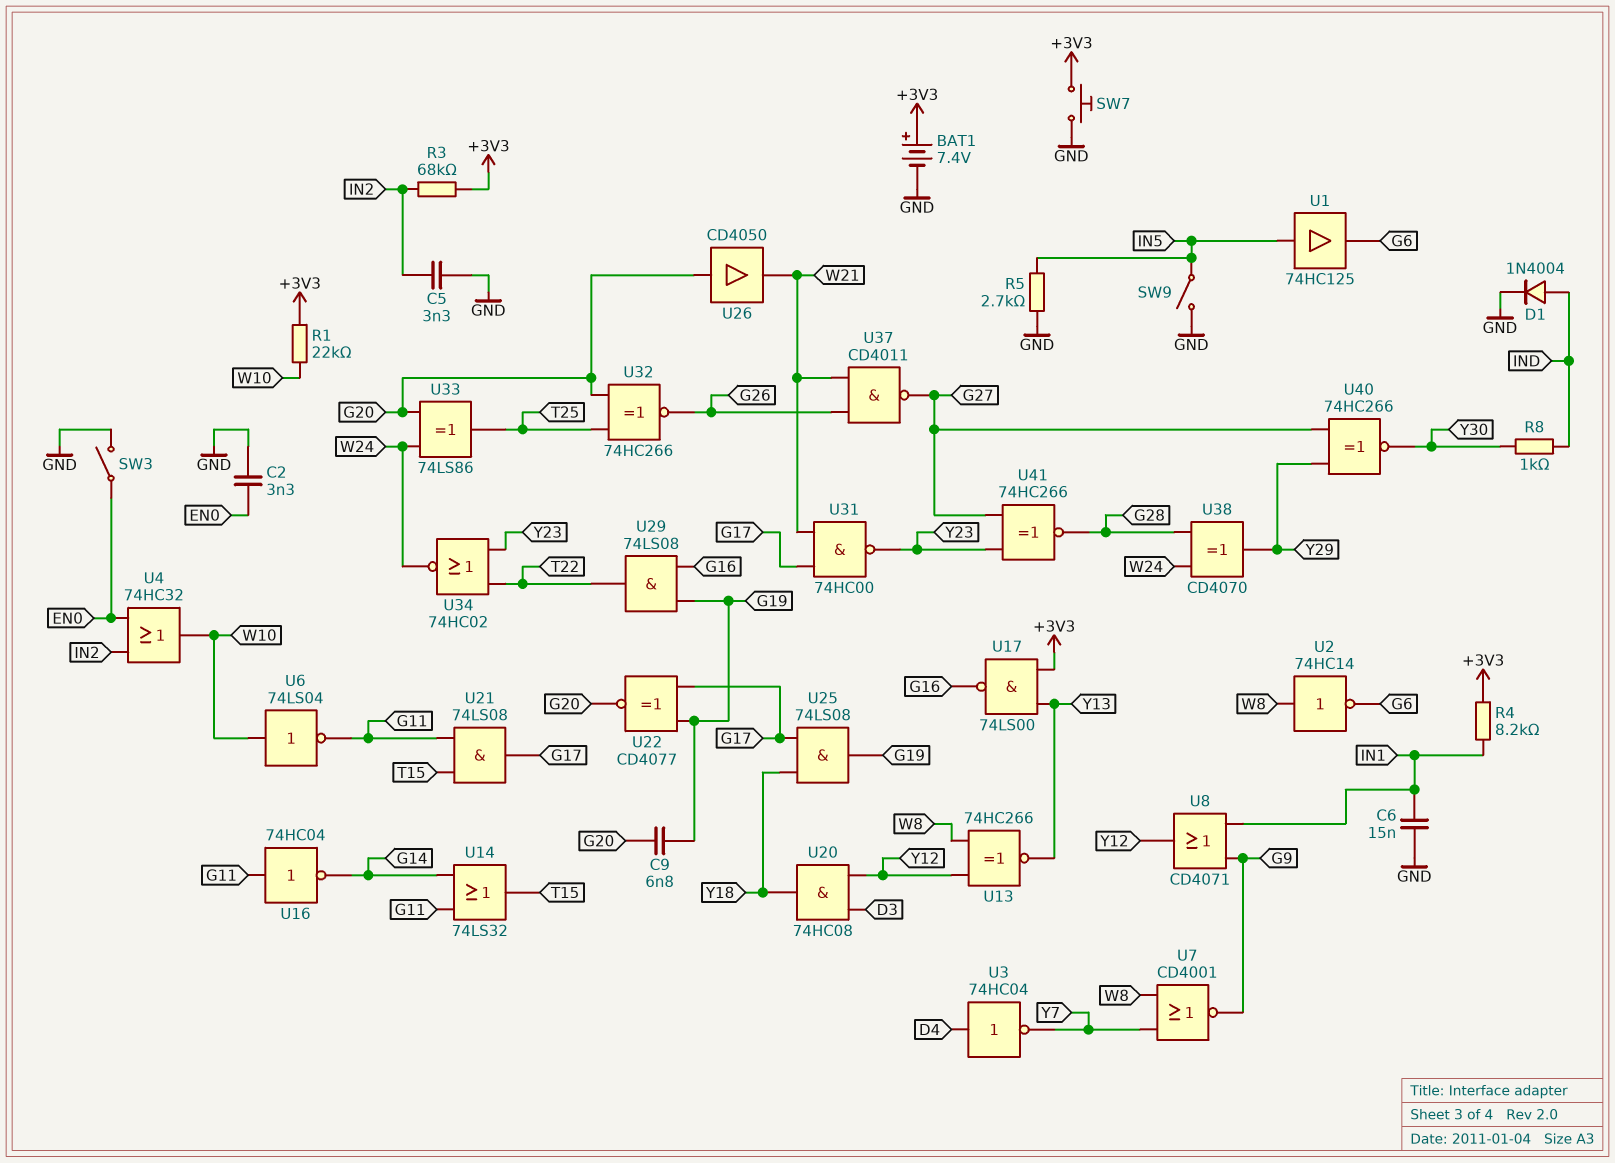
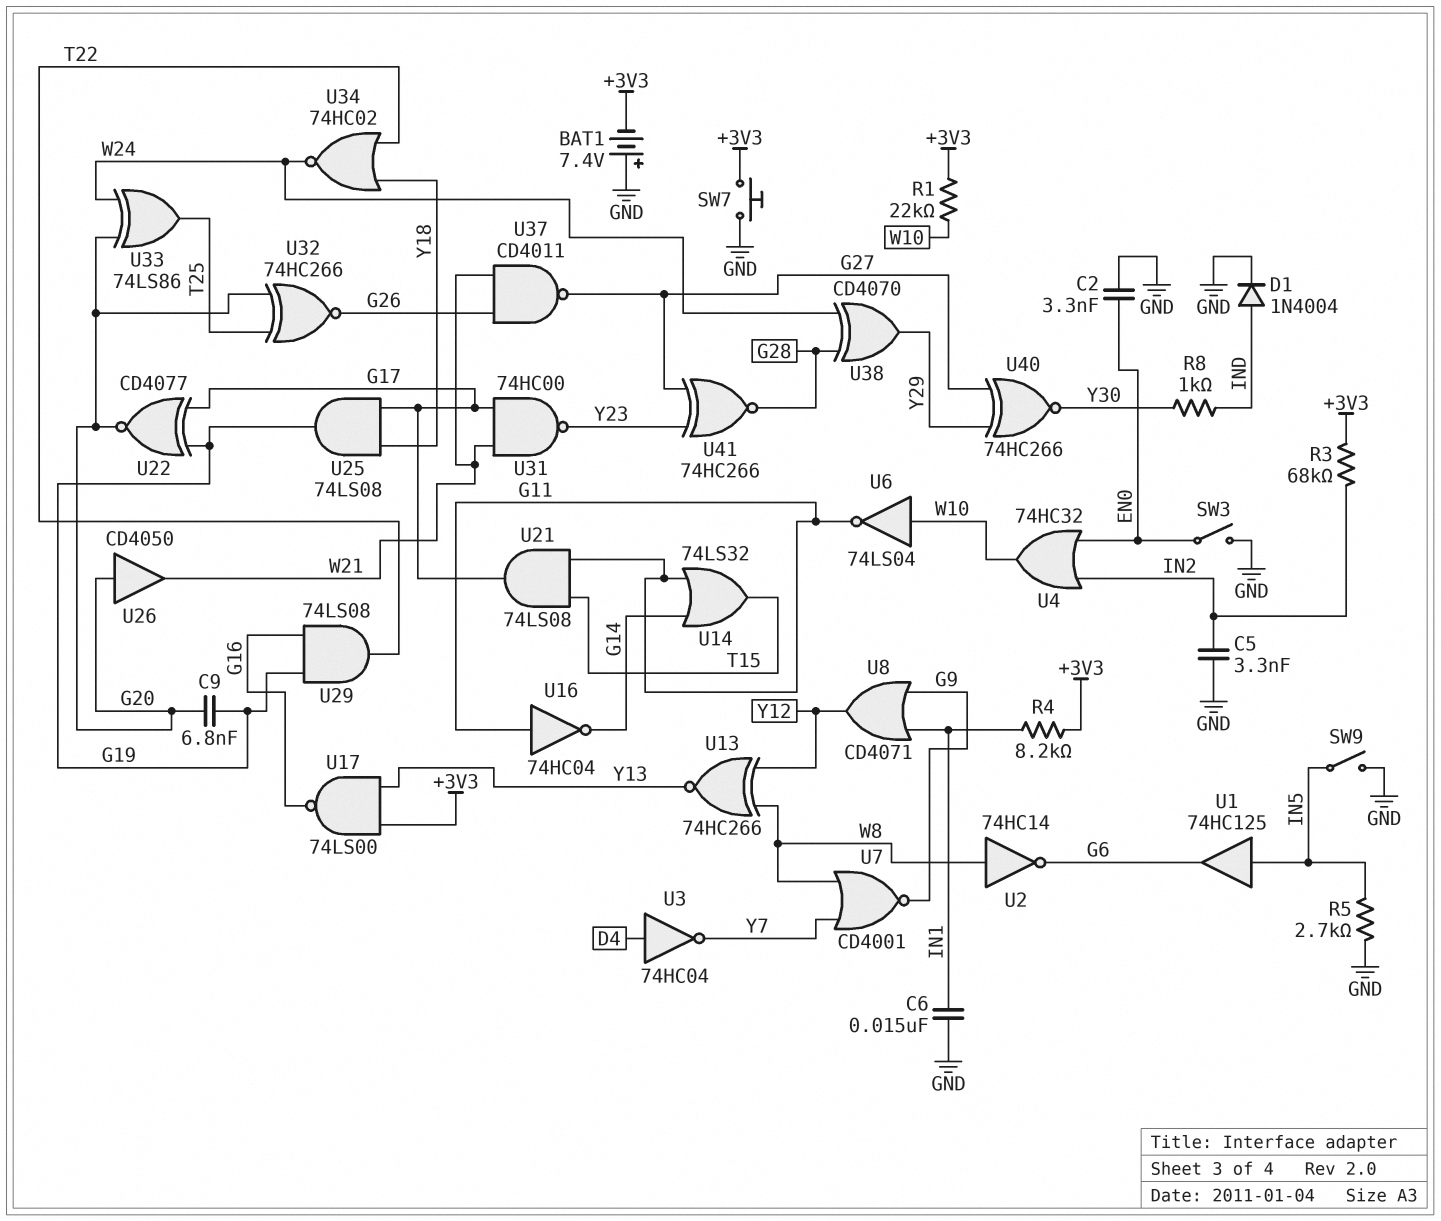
BAT1: 7.4V (plus +3V3, minus GND) -> 7.4V (plus GND, minus +3V3)
U20: AND 74HC08 (in D3, in Y12, out Y18) -> none
U34: NOR 74HC02 (in T22, in Y23, out W24) -> NOR 74HC02 (in T22, in Y18, out W24)

